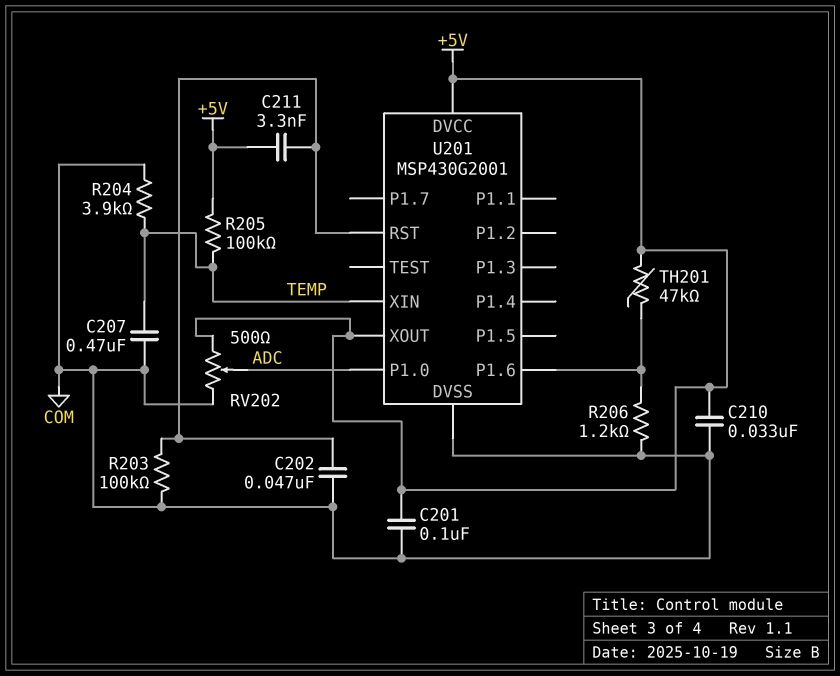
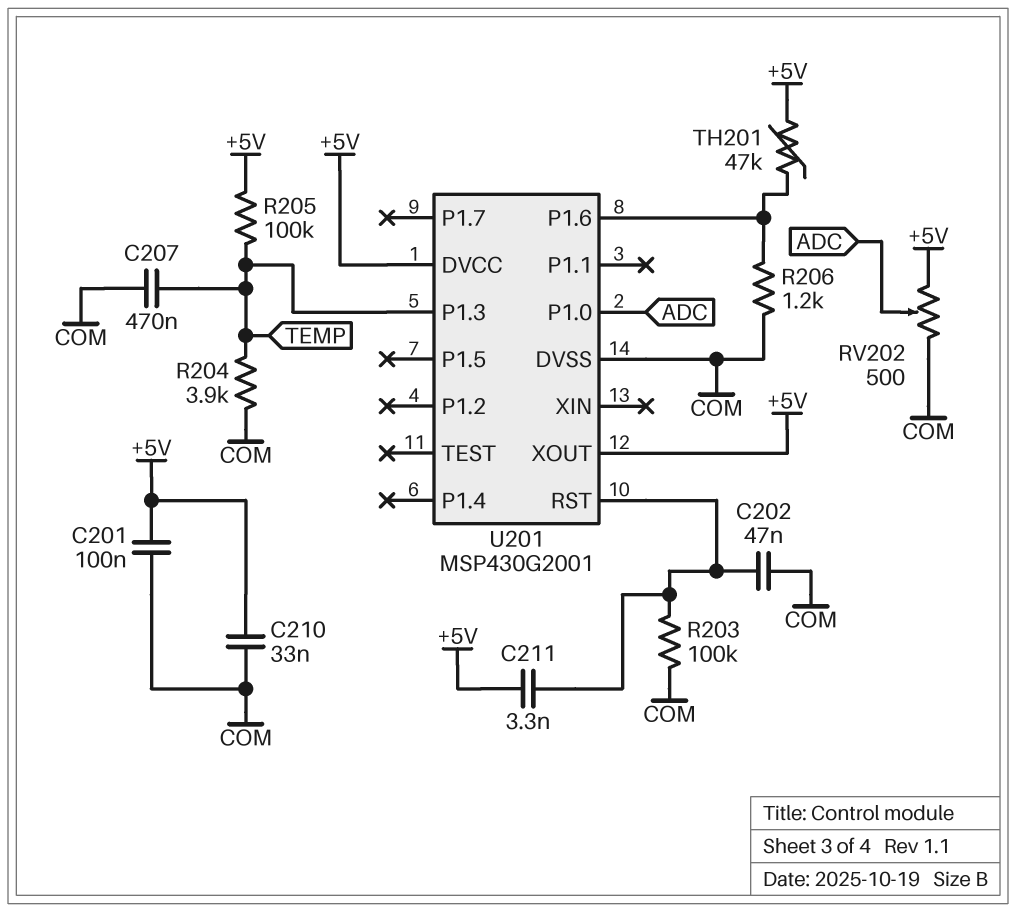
U201 pin P1.3: none -> TEMP
U201 pin XIN: TEMP -> none

